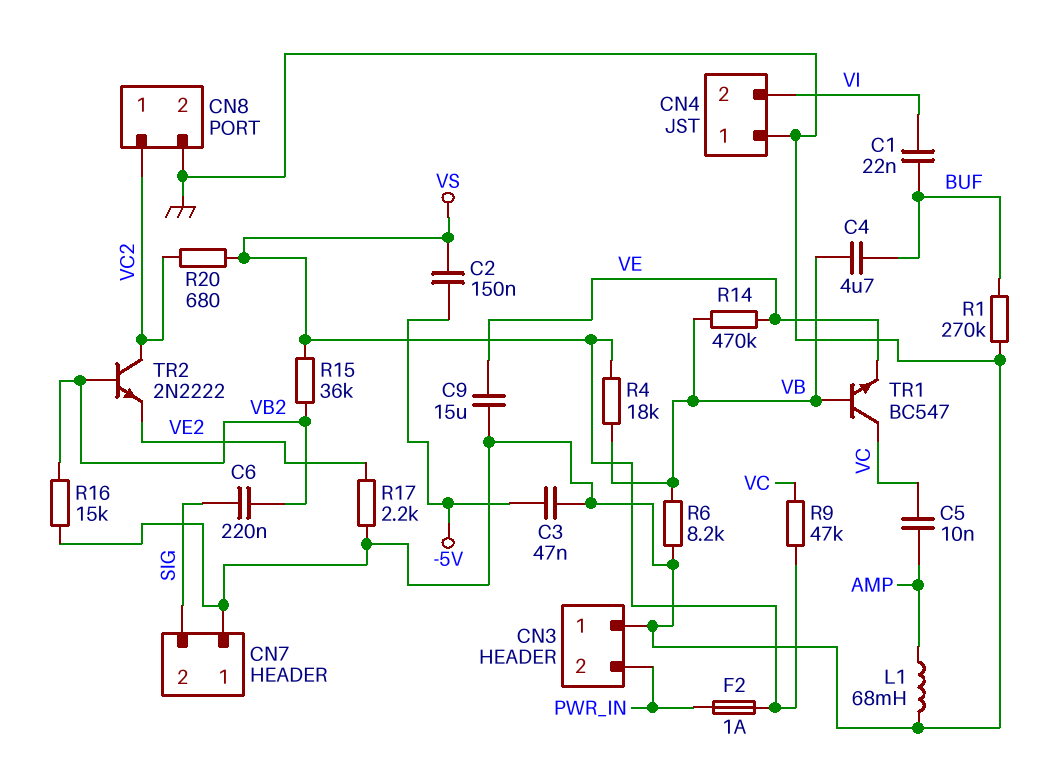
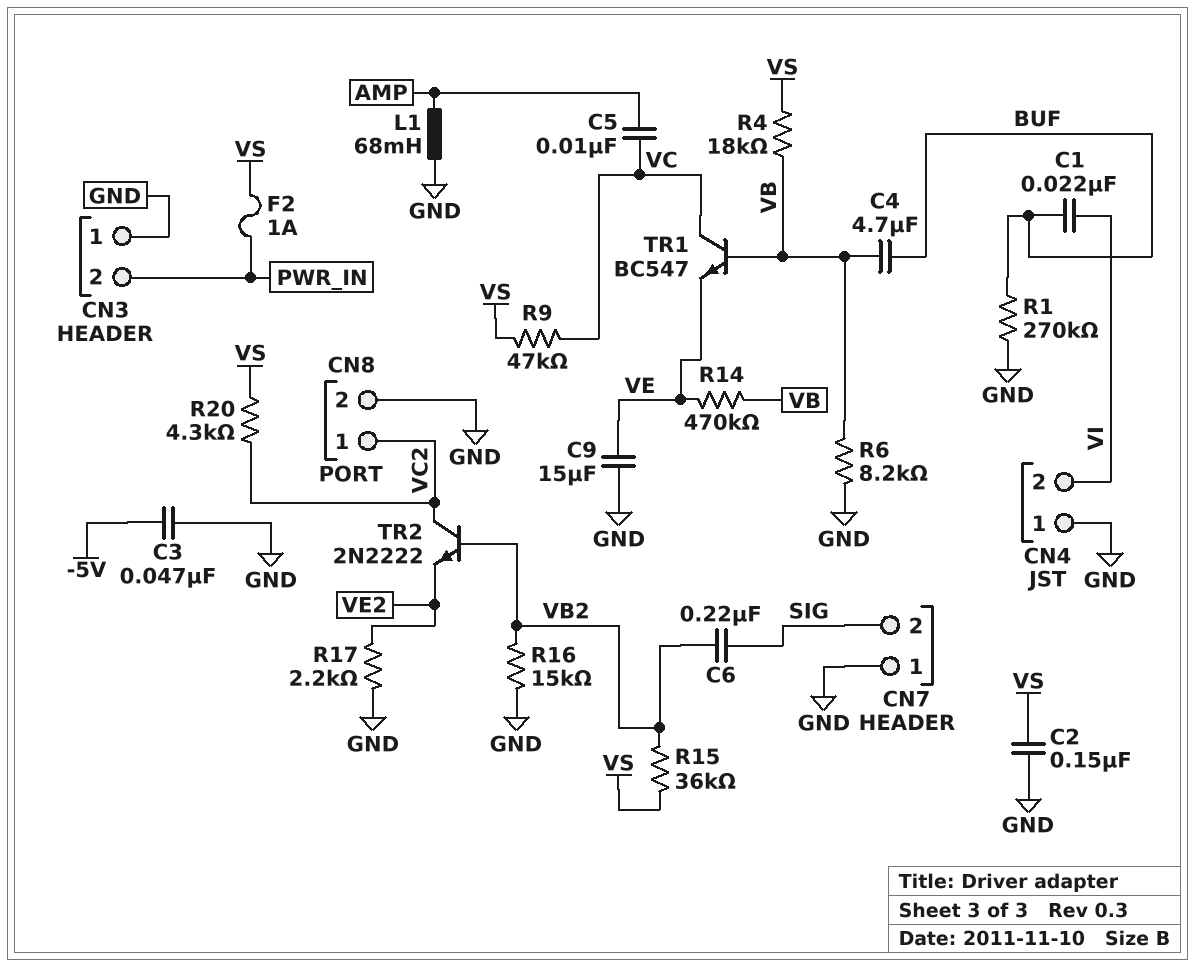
C2: 150nF (-5V, VS) -> 150nF (GND, VS)
R20: 680 (VC2, VS) -> 4.3k (VC2, VS)

